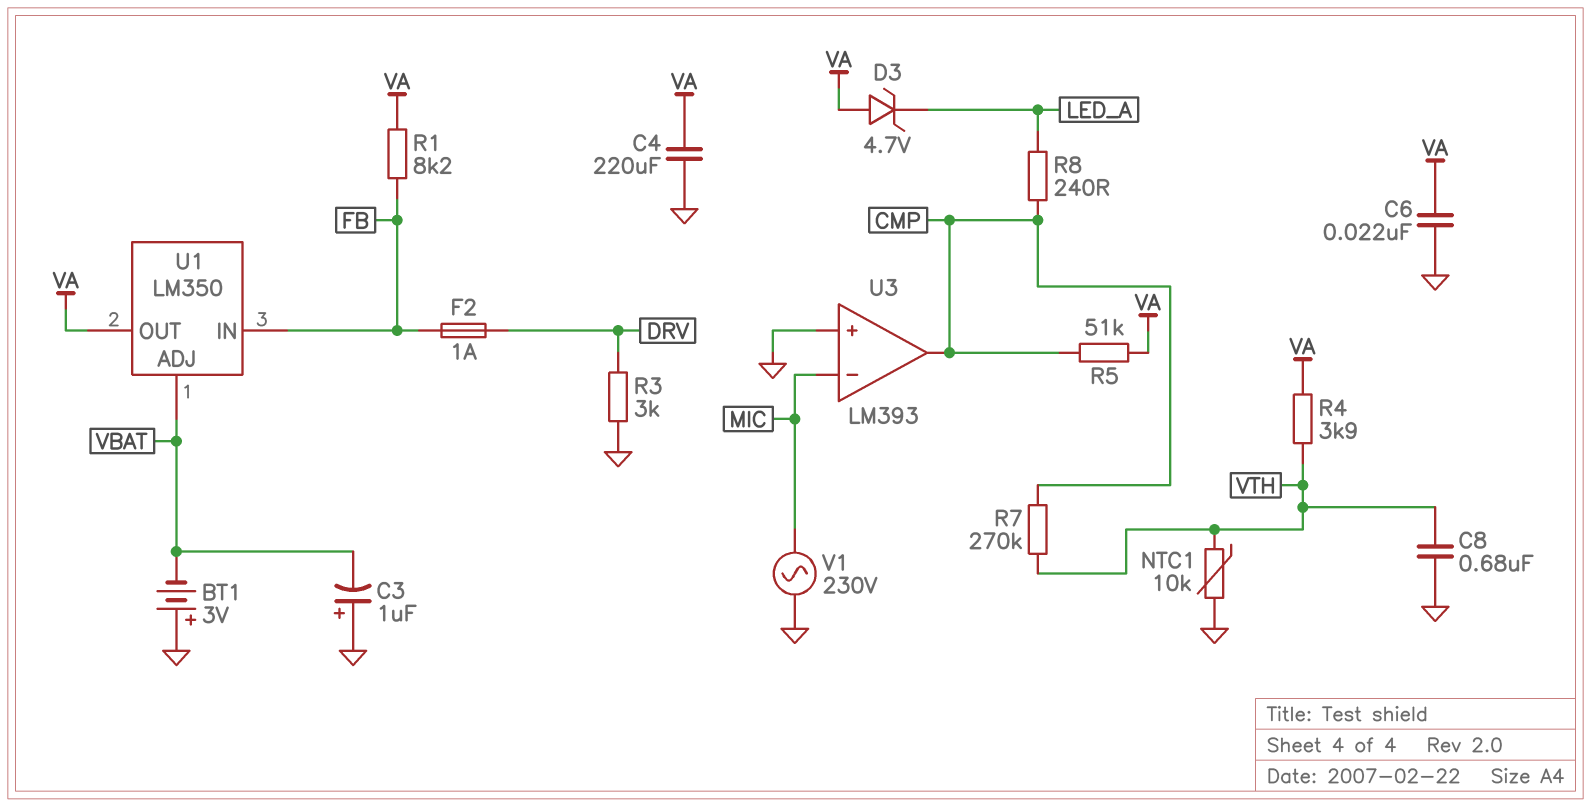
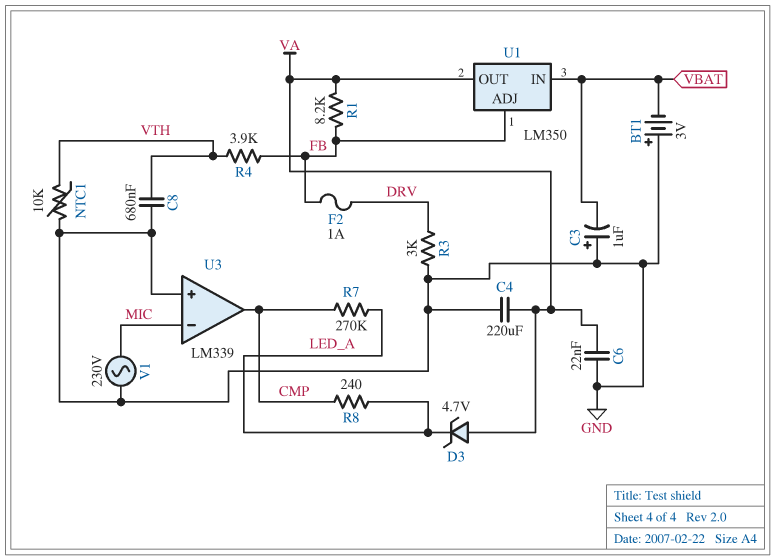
R4: 3.9k (VA, VTH) -> 3.9k (FB, VTH)
R5: 51k (CMP, VA) -> none
R7: 270k (CMP, VTH) -> 270k (CMP, LED_A)
U1 pin ADJ: VBAT -> FB
U1 pin IN: FB -> VBAT
U3: LM393 -> LM339

